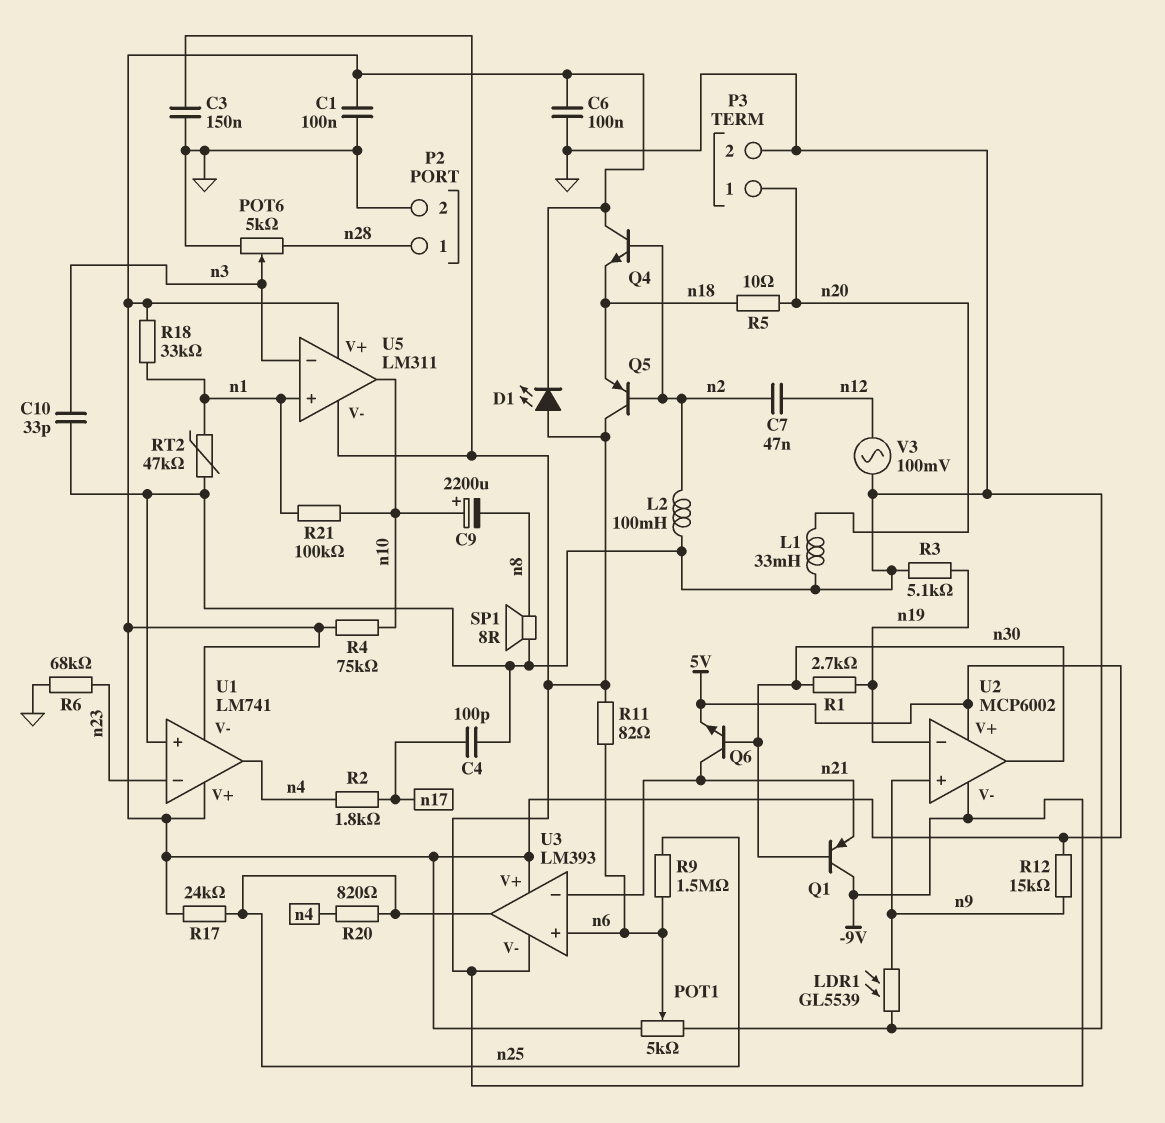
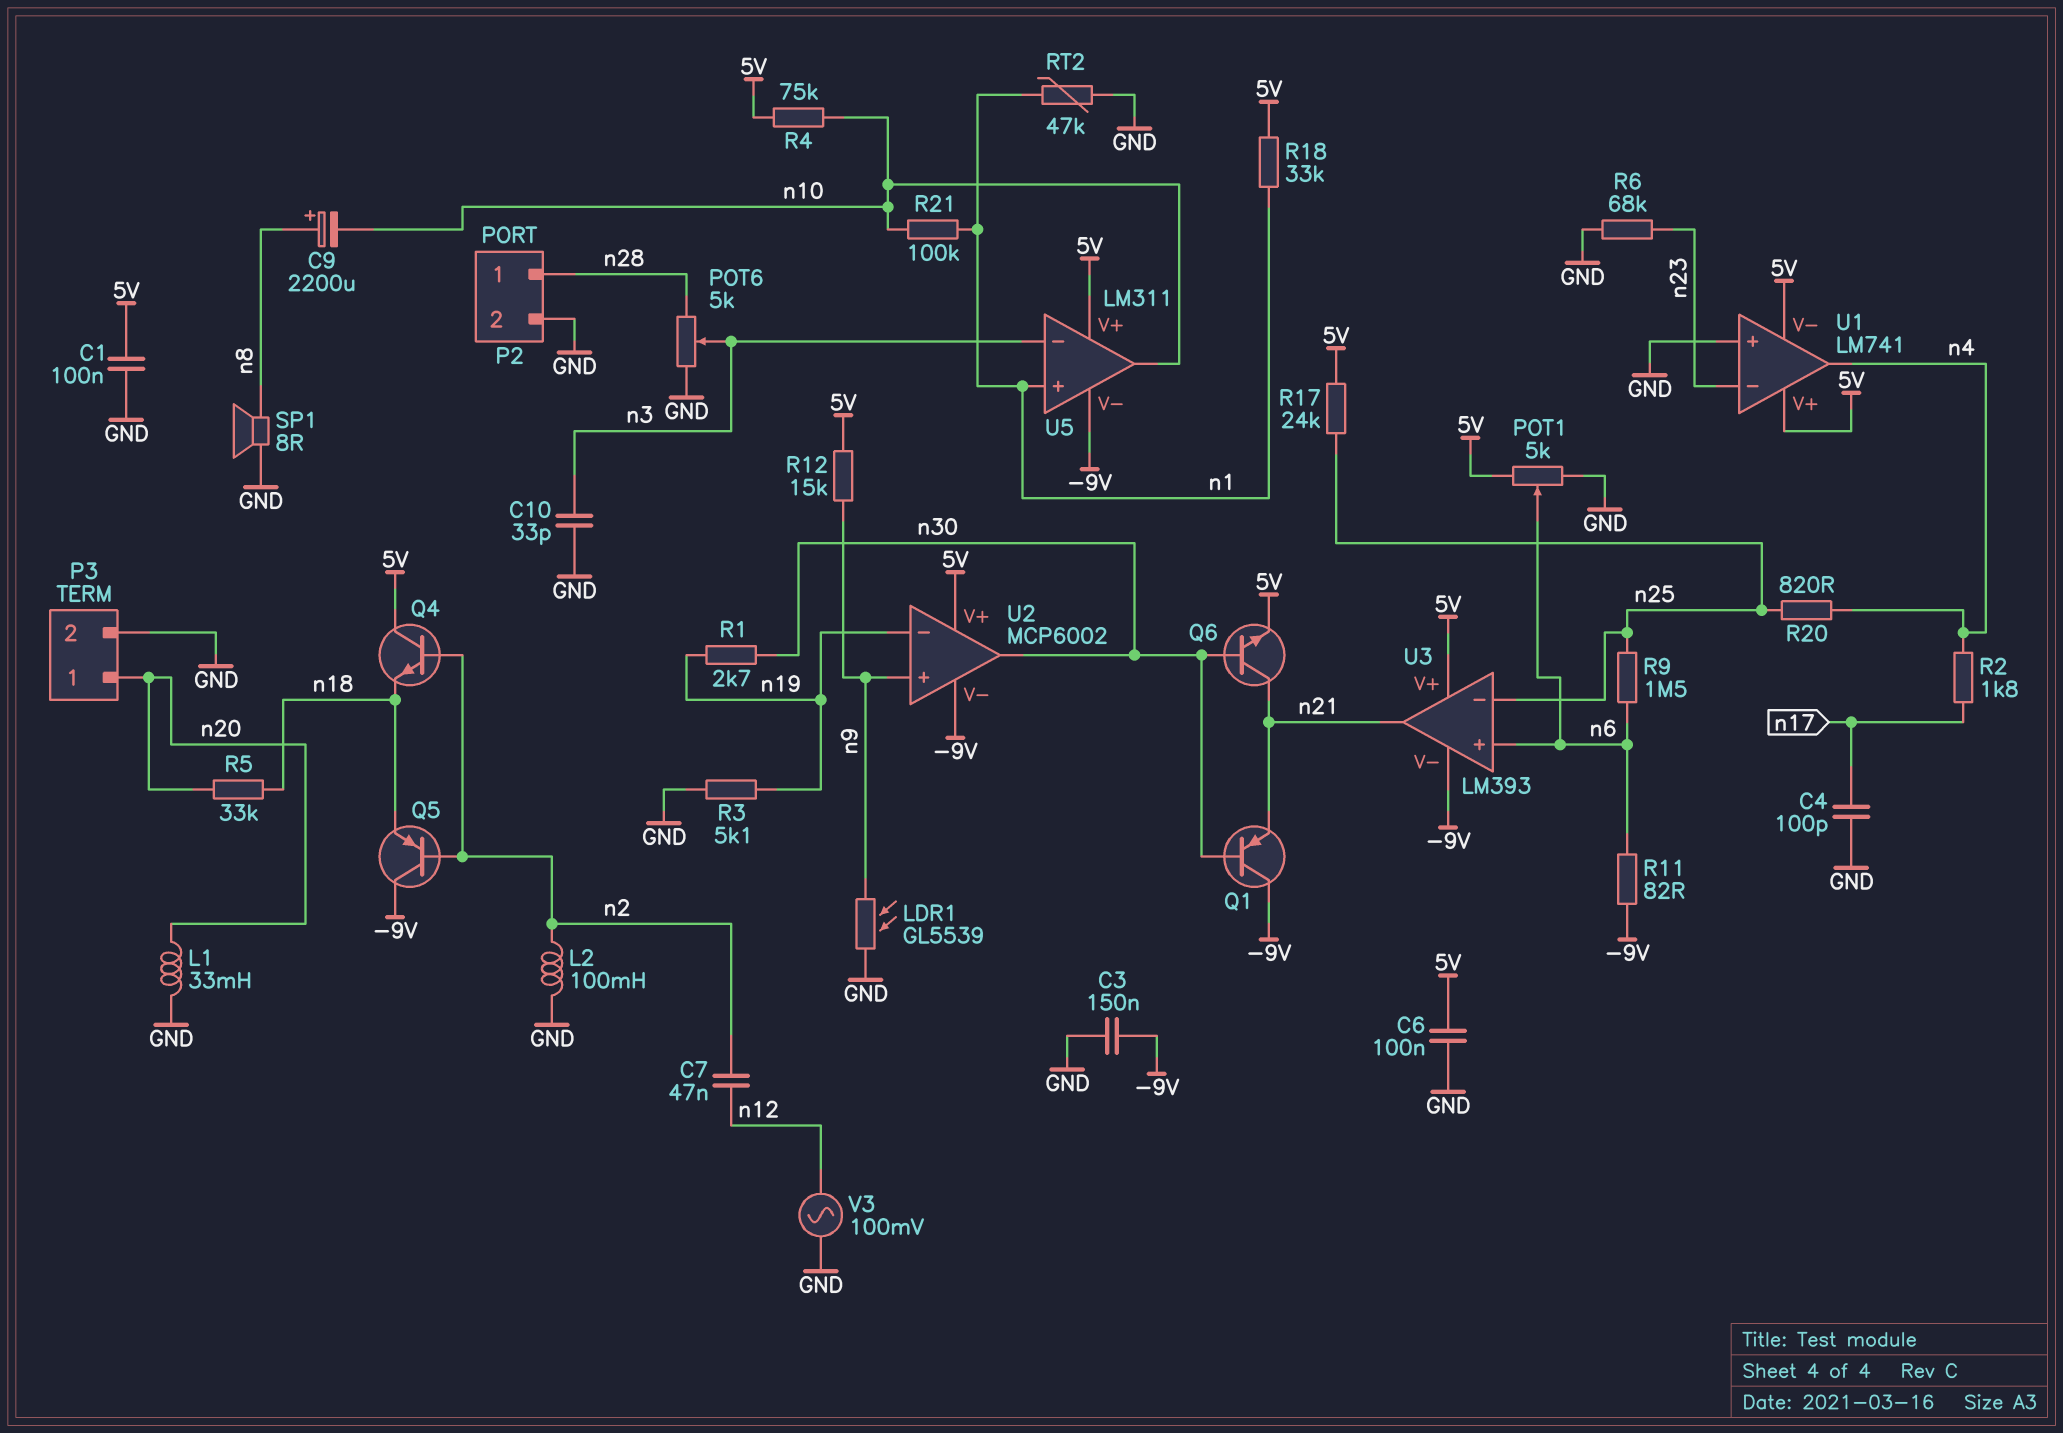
C9: 2200uF (plus n10, minus n8) -> 2200uF (plus n8, minus n10)
D1: LED (A -9V, K 5V) -> none
R5: 10 (n18, n20) -> 33k (n18, n20)
U3 pin in-: n21 -> n25
U3 pin out: n25 -> n21

